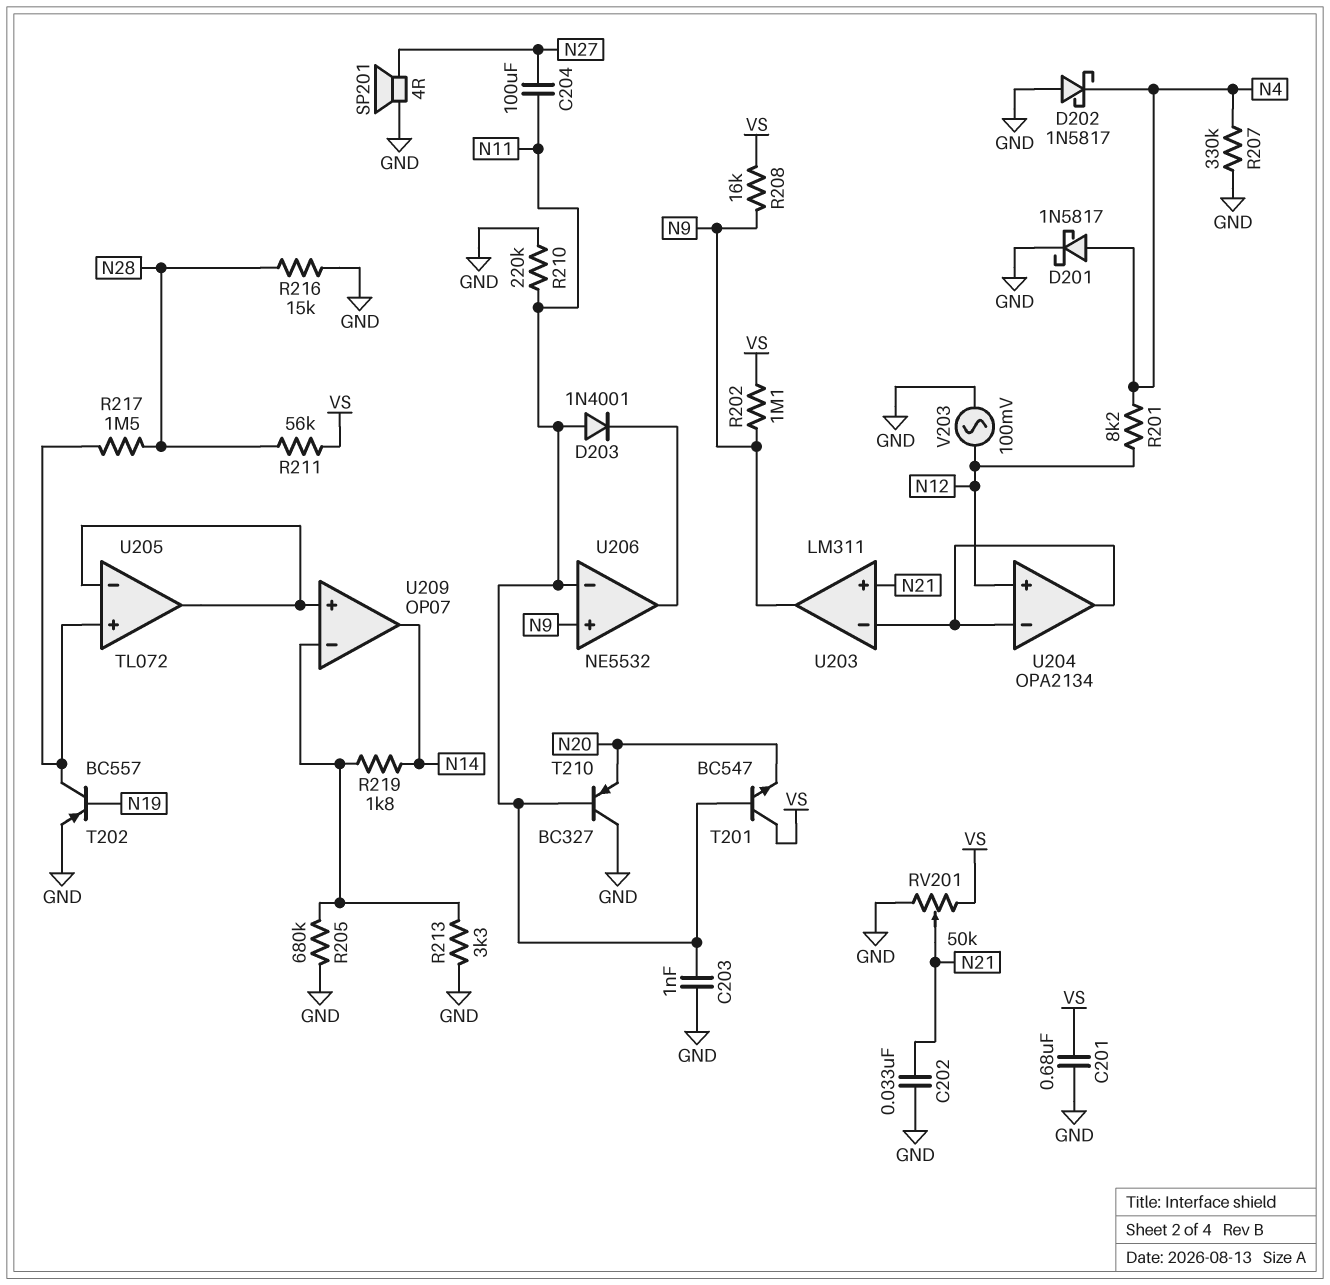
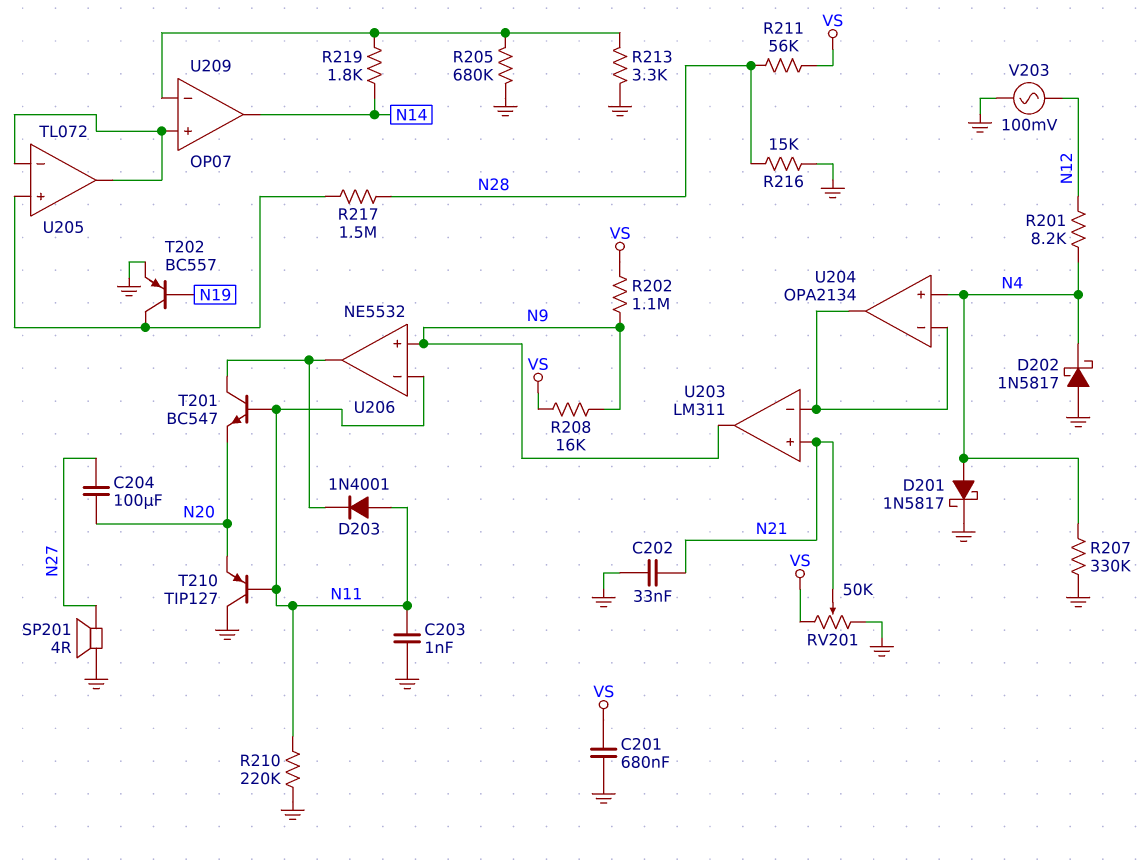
C204: 100uF (N11, N27) -> 100uF (N20, N27)
T201: NPN BC547 (B N11, C VS, E N20) -> NPN BC547 (B N11, C U206/out, E N20)
T210: PNP BC327 (B N11, C GND, E N20) -> PNP TIP127 (B N11, C GND, E N20)
U204 pin in+: N12 -> N4

